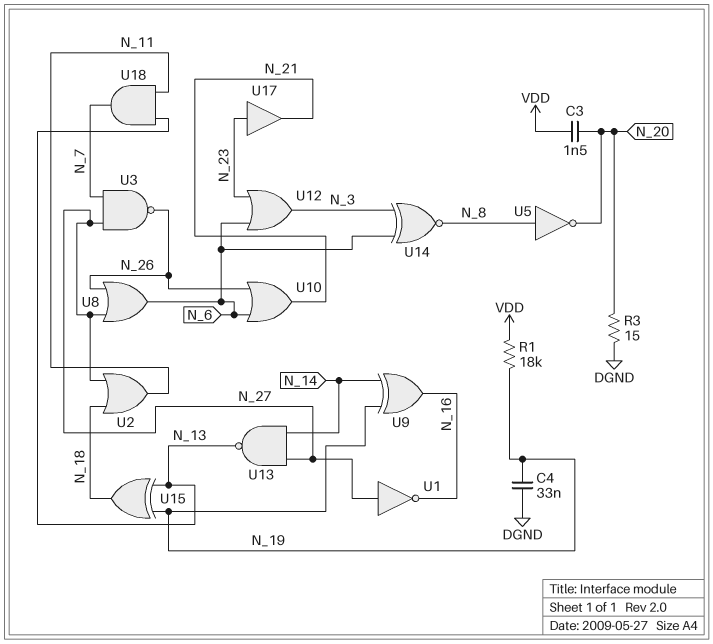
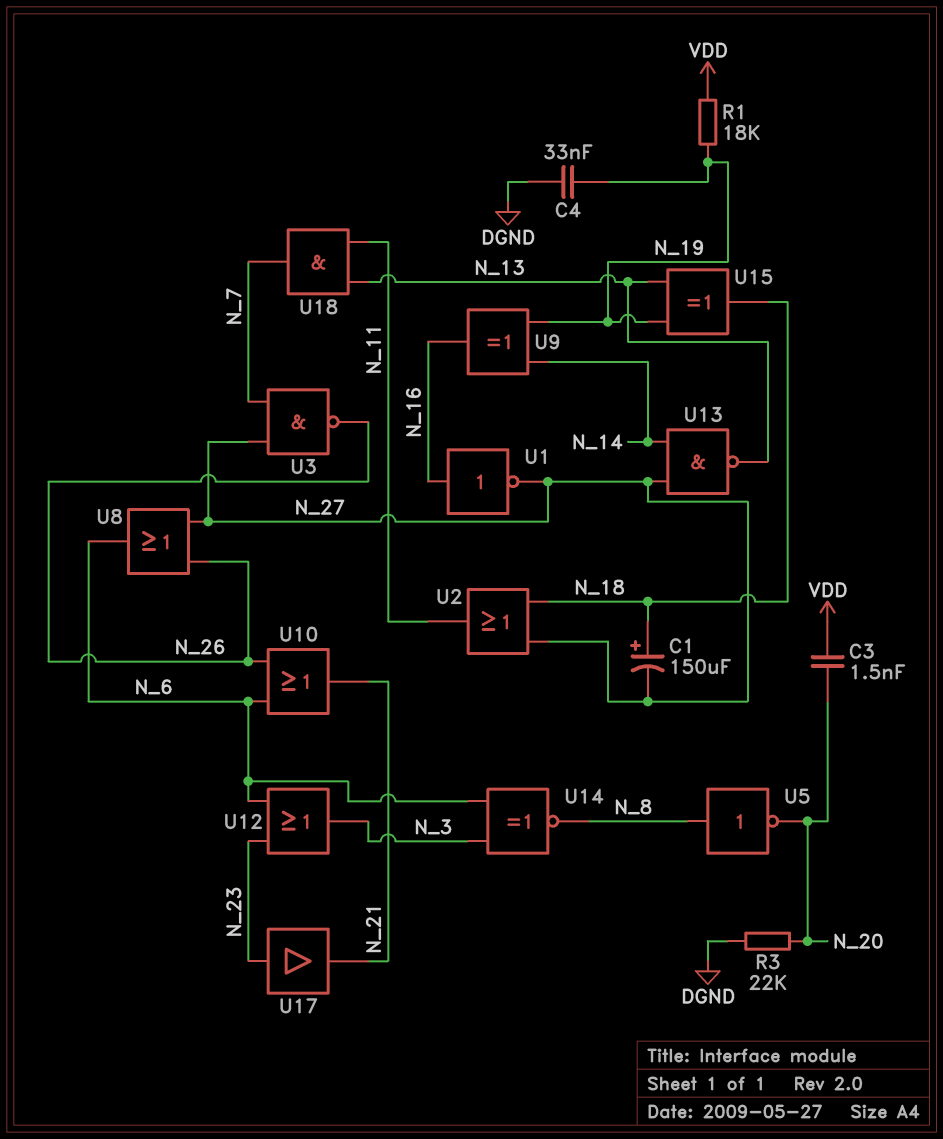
C1: none -> 150uF (plus N_18, minus N_27)
R3: 15 (DGND, N_20) -> 22k (DGND, N_20)
U1: NOT (in N_27, out N_16) -> NOT (in N_16, out N_27)

